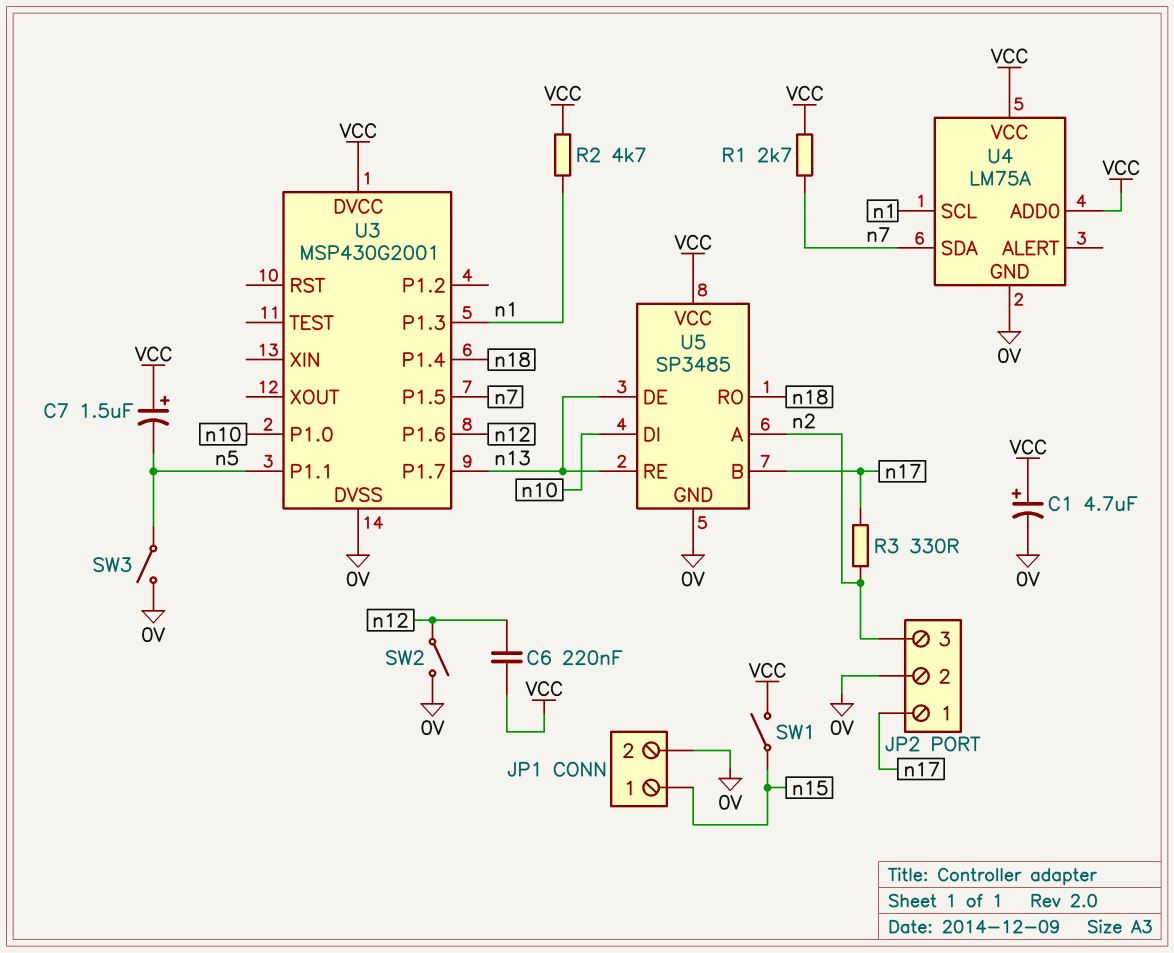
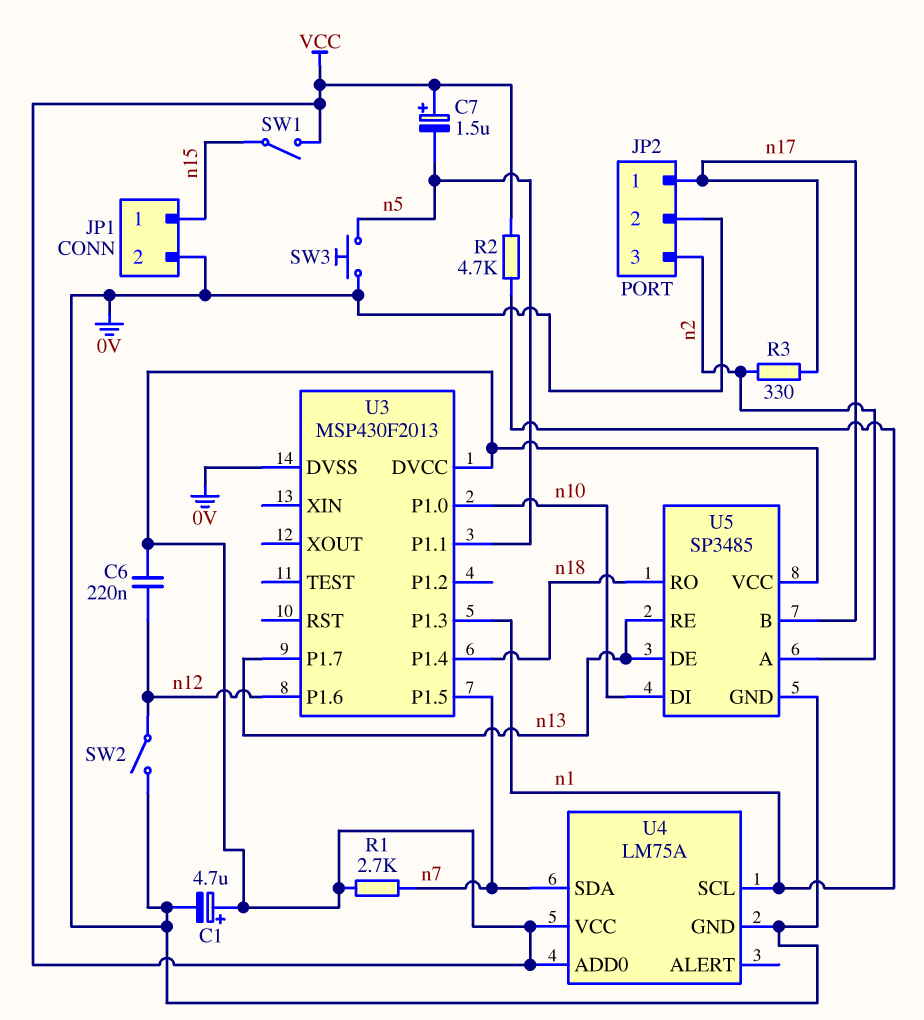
SW3: switch (0V, n5) -> button (0V, n5)
U3: MSP430G2001 -> MSP430F2013

